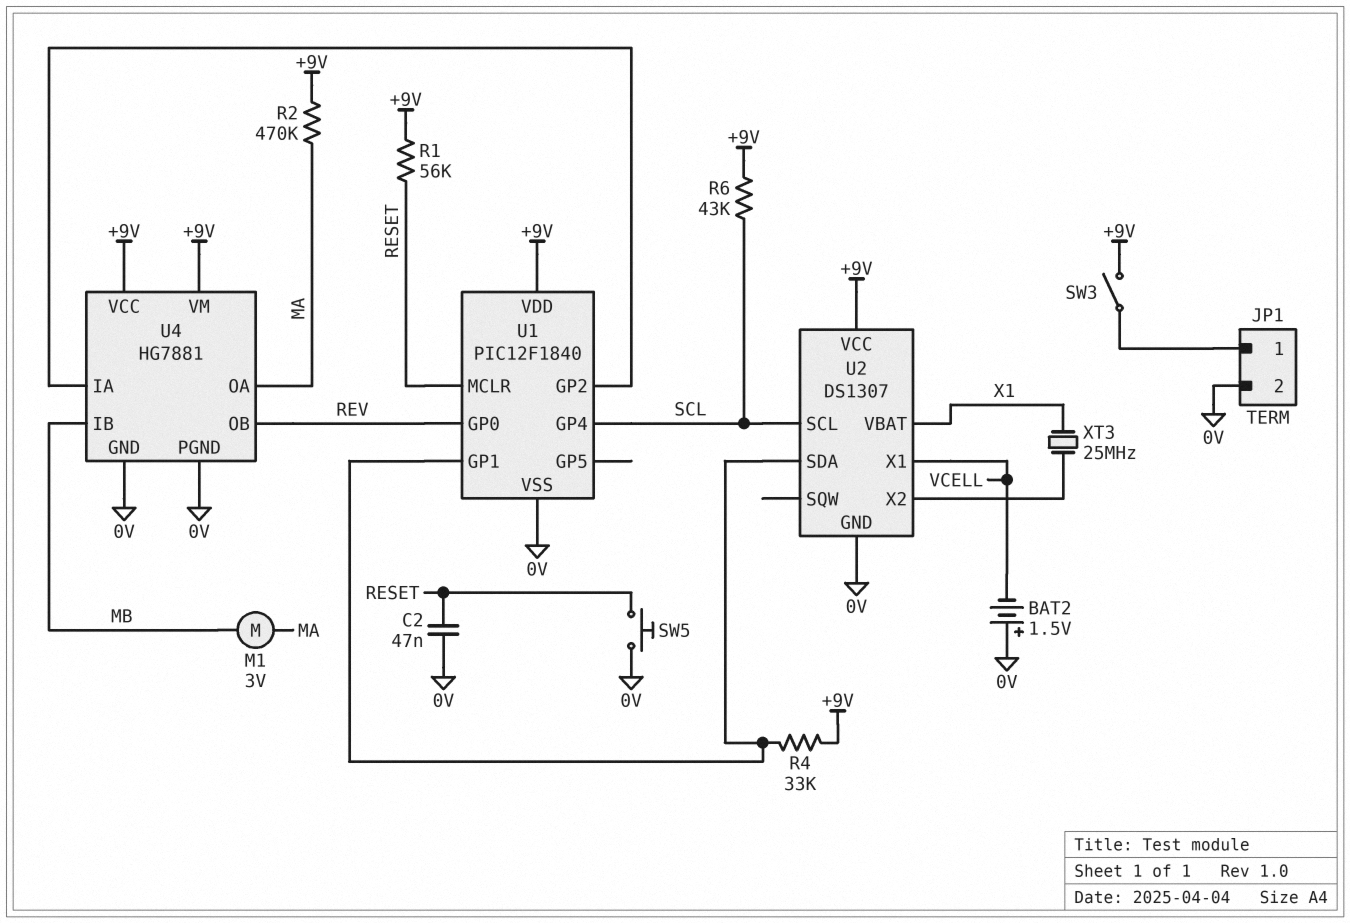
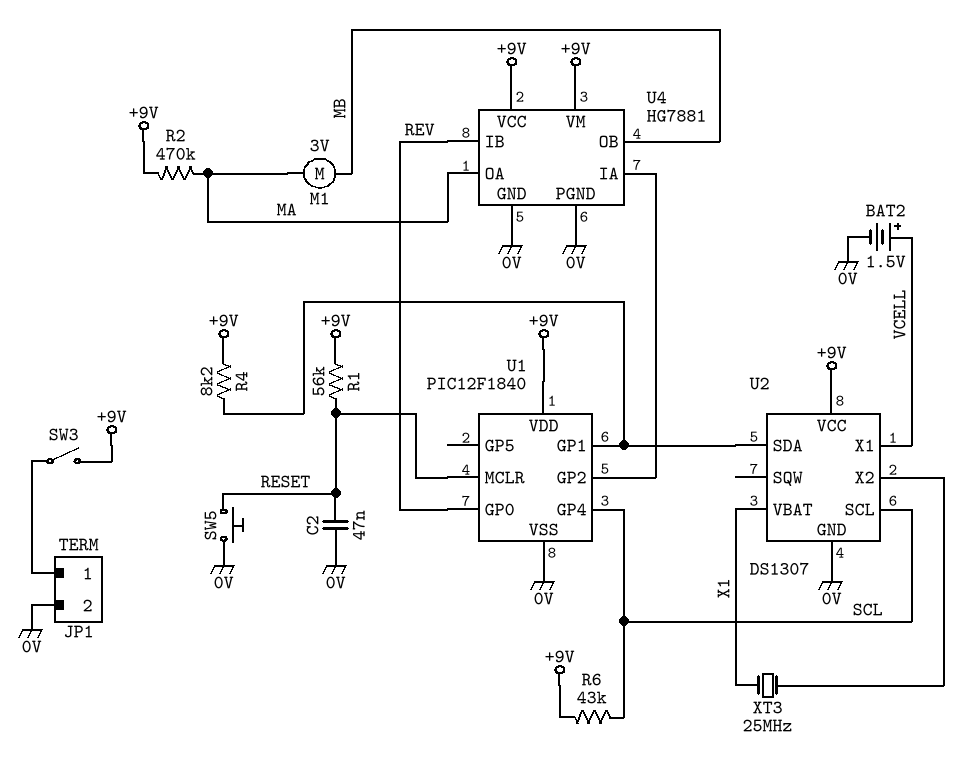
BAT2: 1.5V (plus 0V, minus VCELL) -> 1.5V (plus VCELL, minus 0V)
R4: 33k (+9V, U1/GP1) -> 8.2k (+9V, U1/GP1)
U4 pin IB: MB -> REV
U4 pin OB: REV -> MB

